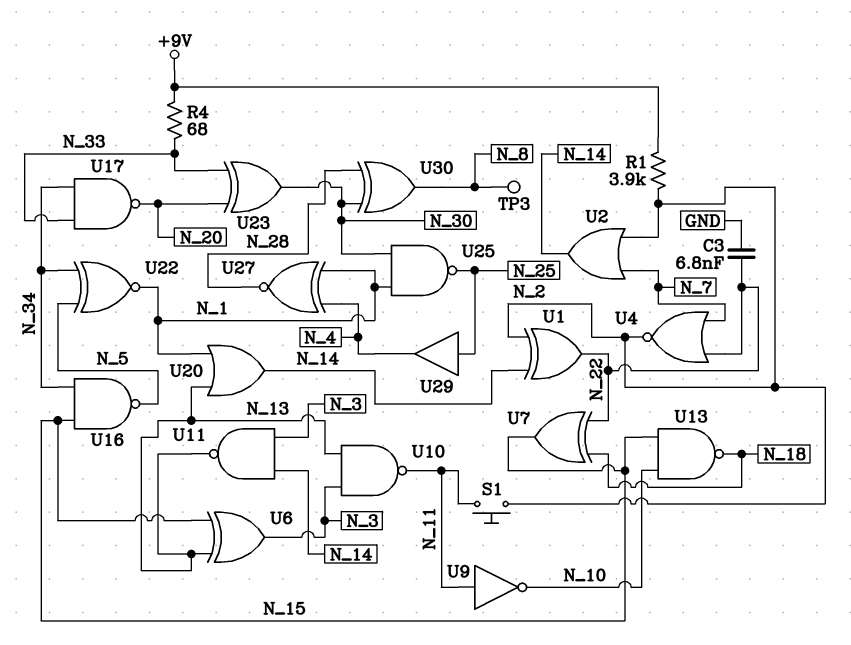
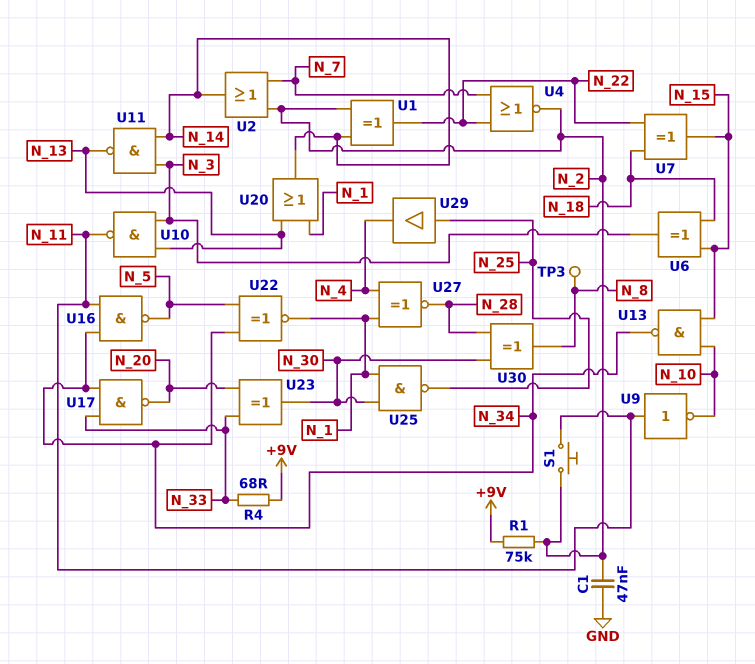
C1: none -> 47nF (GND, N_2)
C3: 6.8nF (GND, N_22) -> none
R1: 3.9k (+9V, N_2) -> 75k (+9V, N_2)
U6: XOR (in N_13, in N_15, out N_3) -> XOR (in N_15, in N_18, out N_3)
U13: NAND (in N_10, in N_15, out N_18) -> NAND (in N_10, in N_15, out N_34)
U16: NAND (in N_15, in N_34, out N_5) -> NAND (in N_11, in N_34, out N_5)

